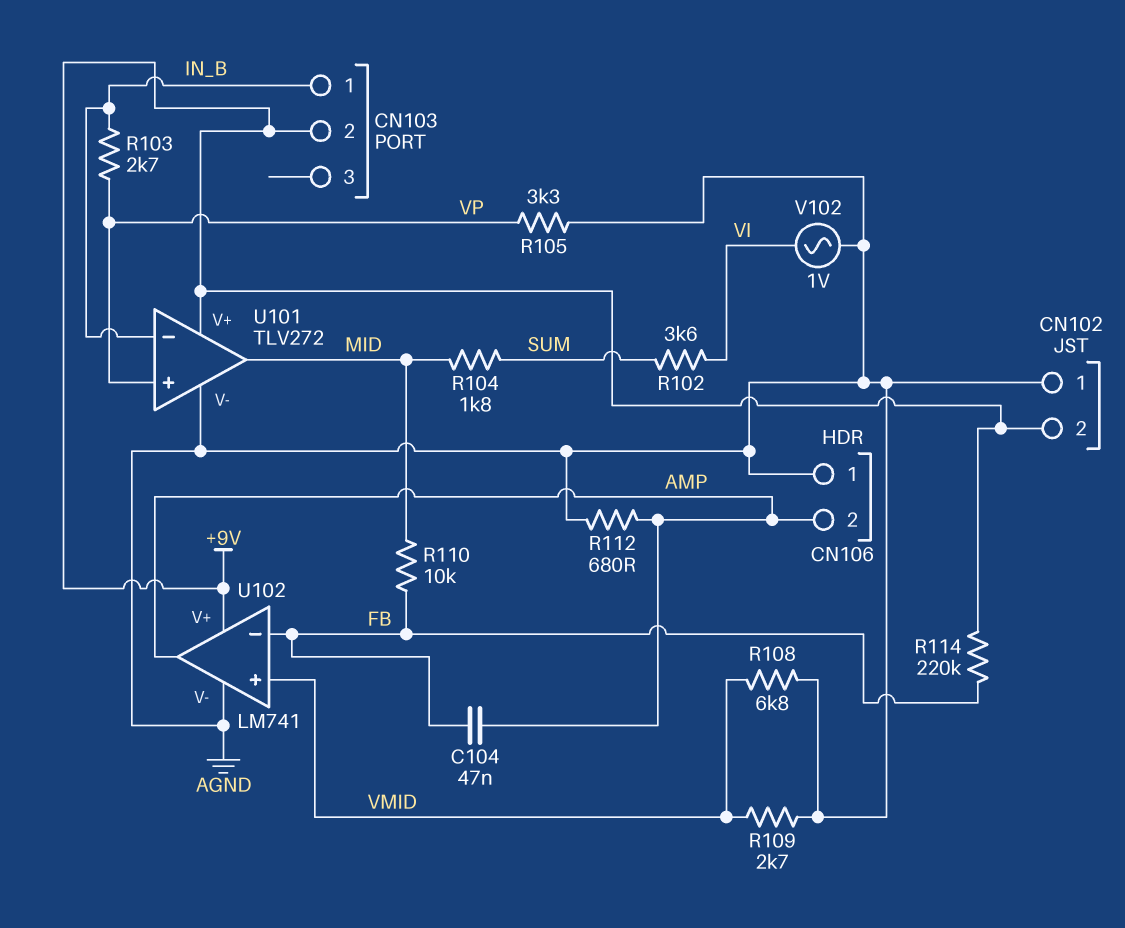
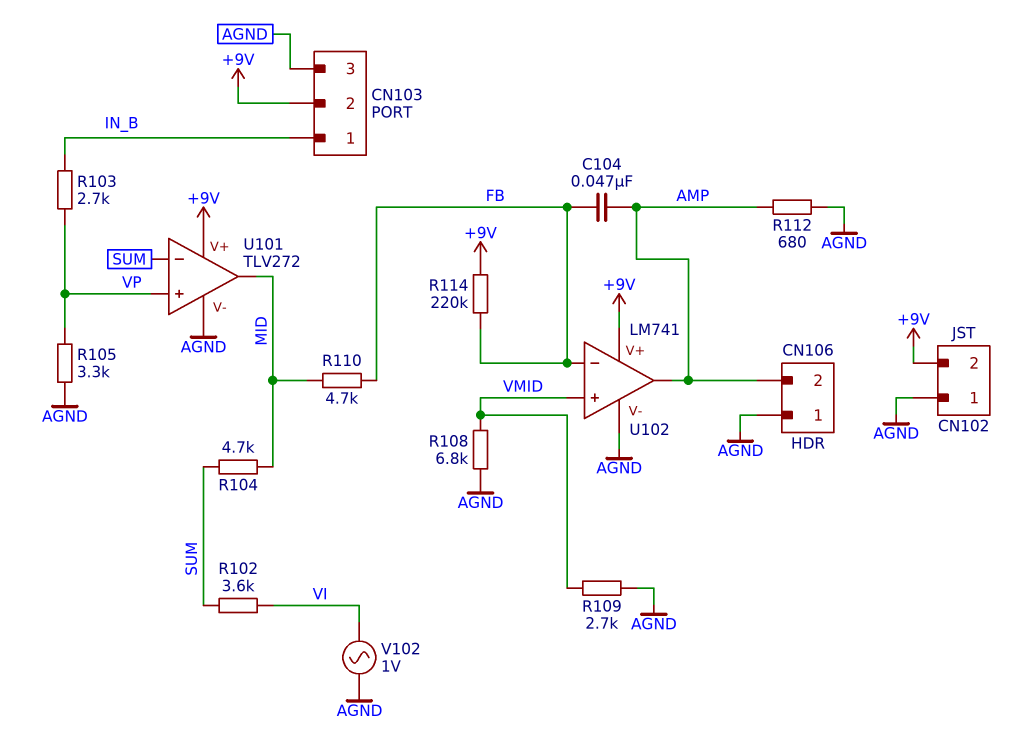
CN103 pin 3: none -> AGND
R104: 1.8k (MID, SUM) -> 4.7k (MID, SUM)
R110: 10k (FB, MID) -> 4.7k (FB, MID)
U101 pin in-: IN_B -> SUM

